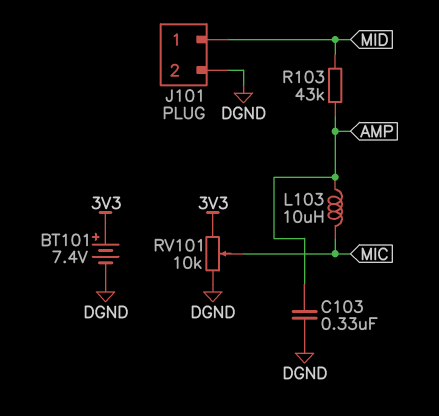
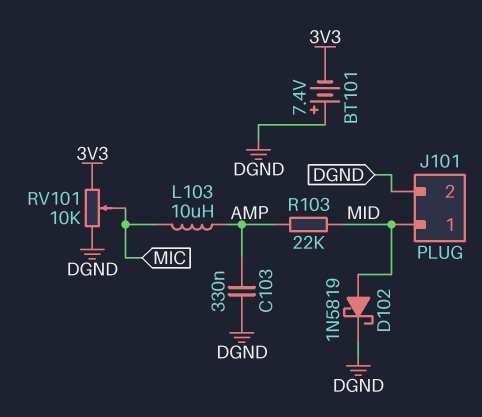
BT101: 7.4V (plus 3V3, minus DGND) -> 7.4V (plus DGND, minus 3V3)
D102: none -> schottky 1N5819 (A MID, K DGND)
R103: 43k (AMP, MID) -> 22k (AMP, MID)

